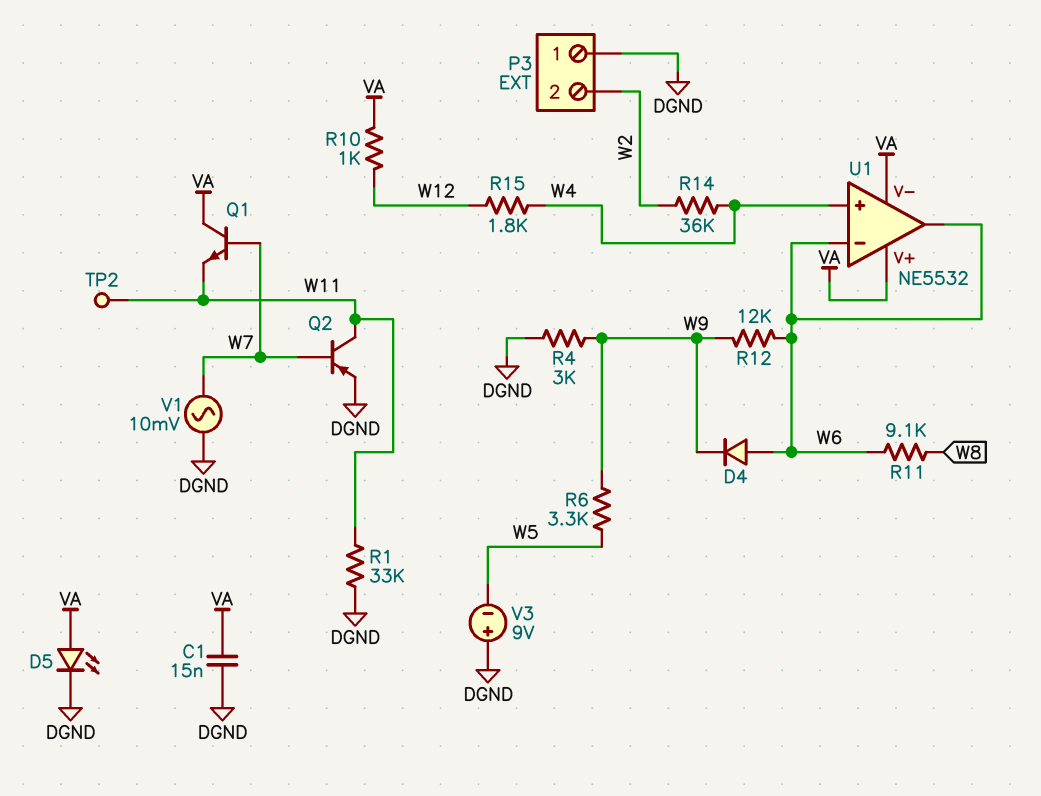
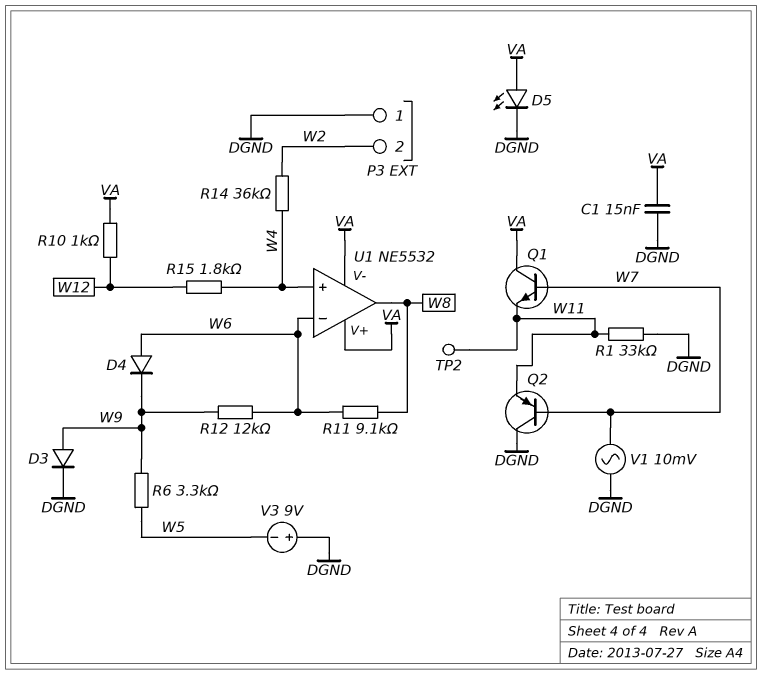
D3: none -> diode (A W9, K DGND)
Q2: PNP (B W7, C W11, E DGND) -> PNP (B W7, C DGND, E W11)
R4: 3k (DGND, W9) -> none
U1 pin out: W6 -> W8

